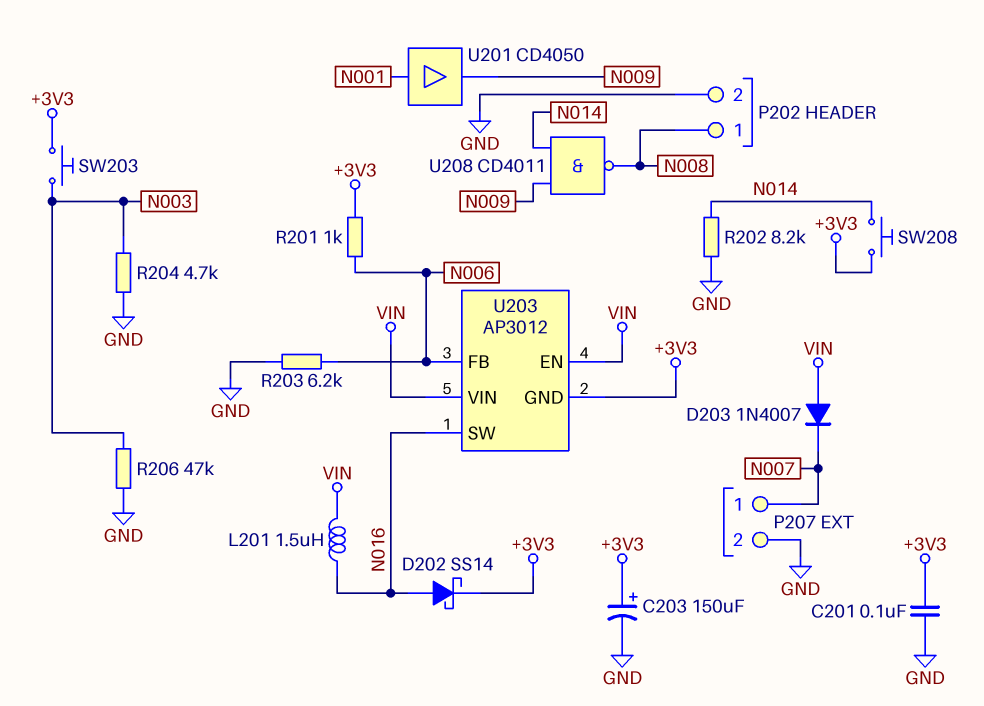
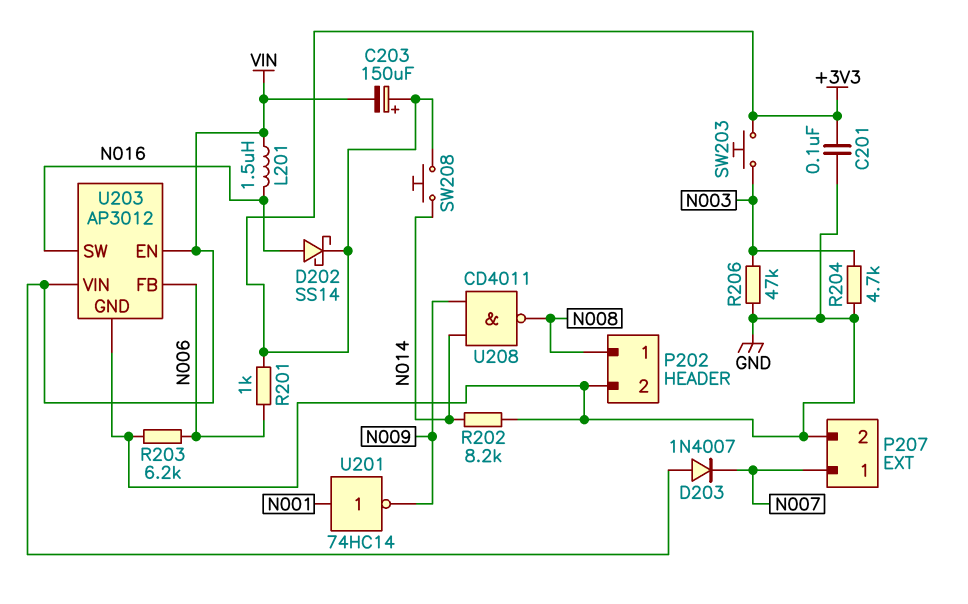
C203: 150uF (plus +3V3, minus GND) -> 150uF (plus +3V3, minus VIN)
U201: buffer CD4050 (in N001, out N009) -> NOT 74HC14 (in N001, out N009)
U203 pin GND: +3V3 -> GND

